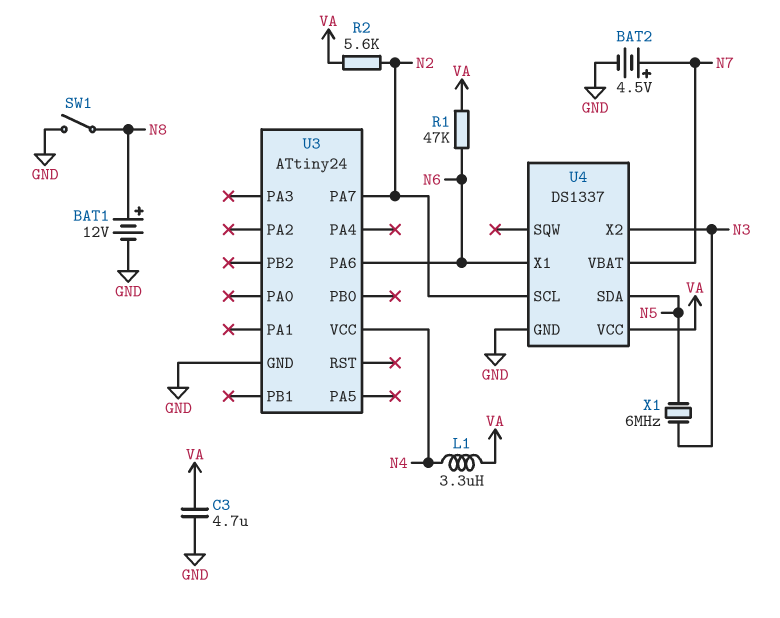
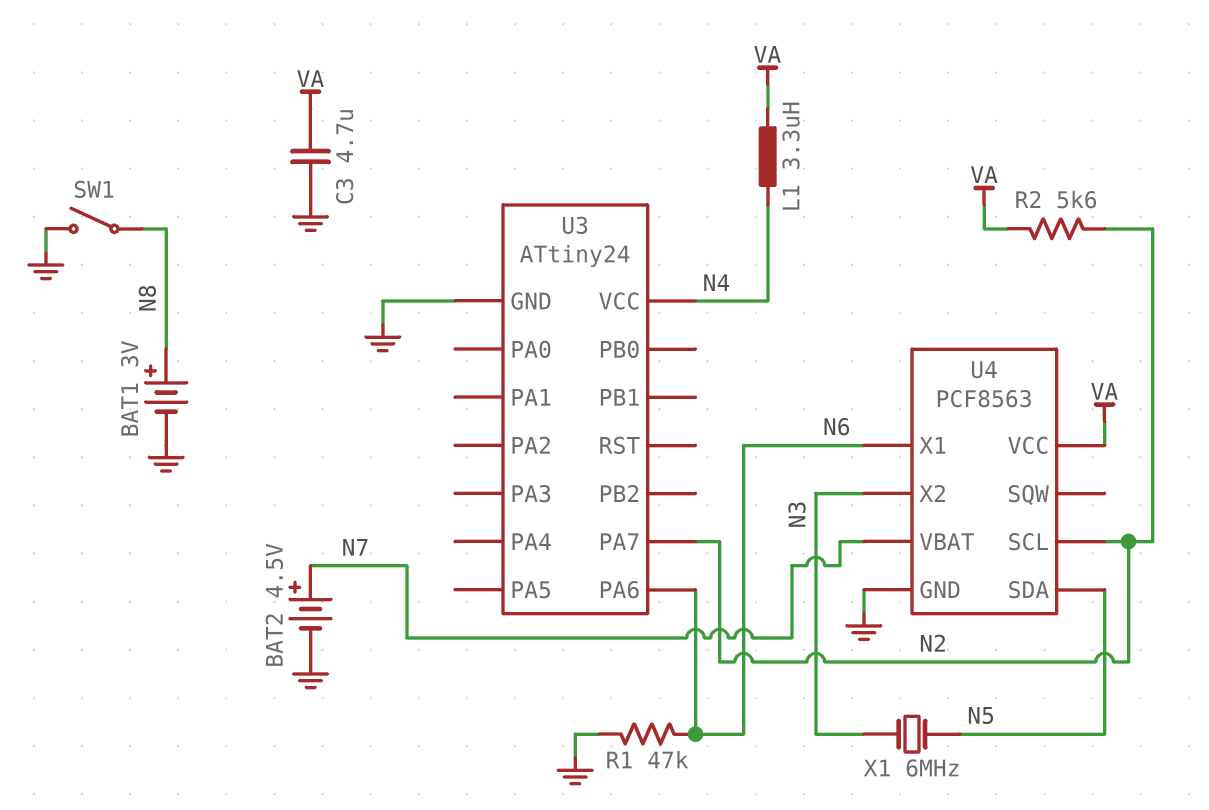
BAT1: 12V (plus N8, minus GND) -> 3V (plus N8, minus GND)
R1: 47k (N6, VA) -> 47k (GND, N6)
U4: DS1337 -> PCF8563

